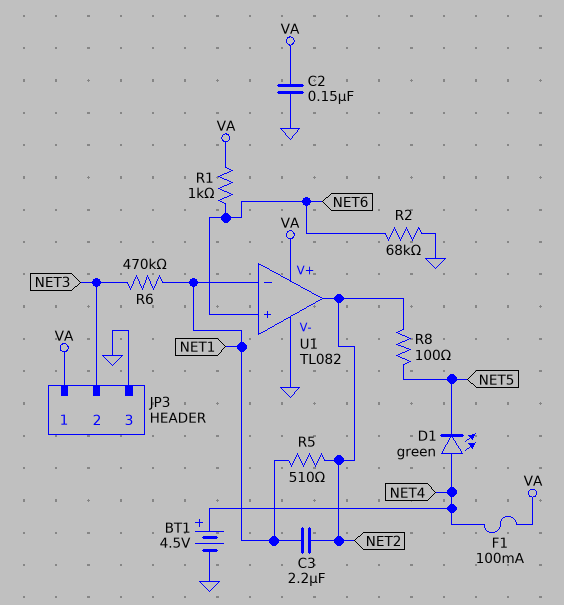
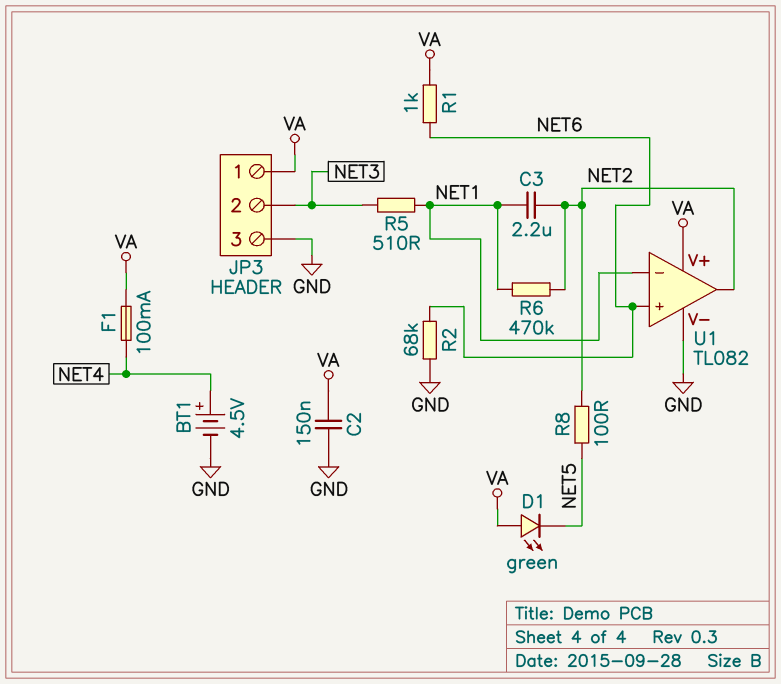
D1: LED green (A NET4, K NET5) -> LED green (A VA, K NET5)
R5: 510 (NET1, NET2) -> 510 (NET1, NET3)
R6: 470k (NET1, NET3) -> 470k (NET1, NET2)

